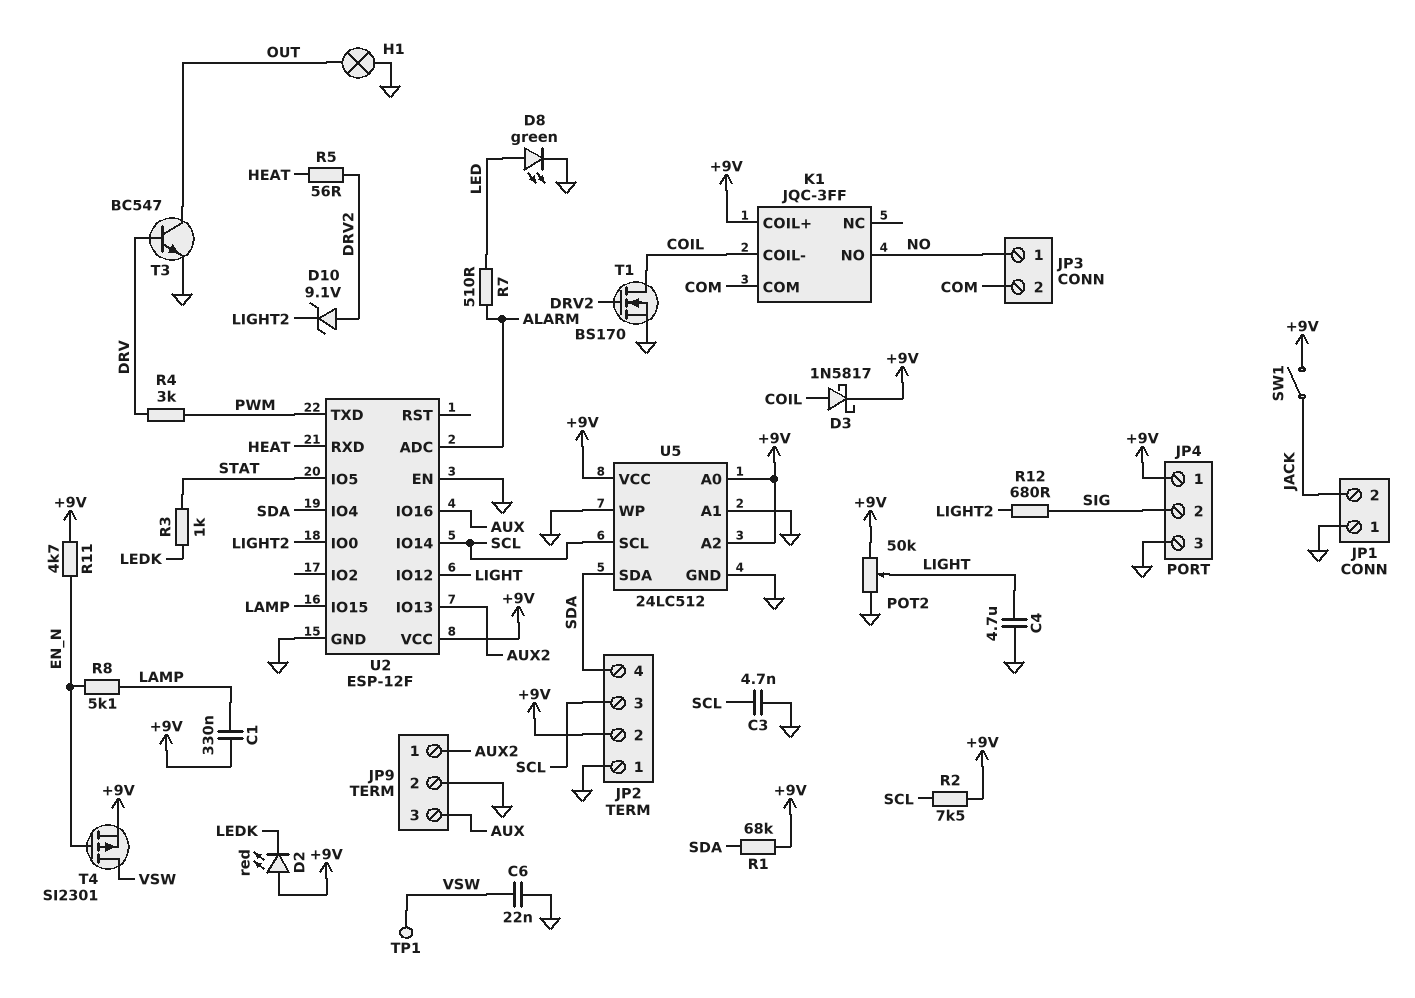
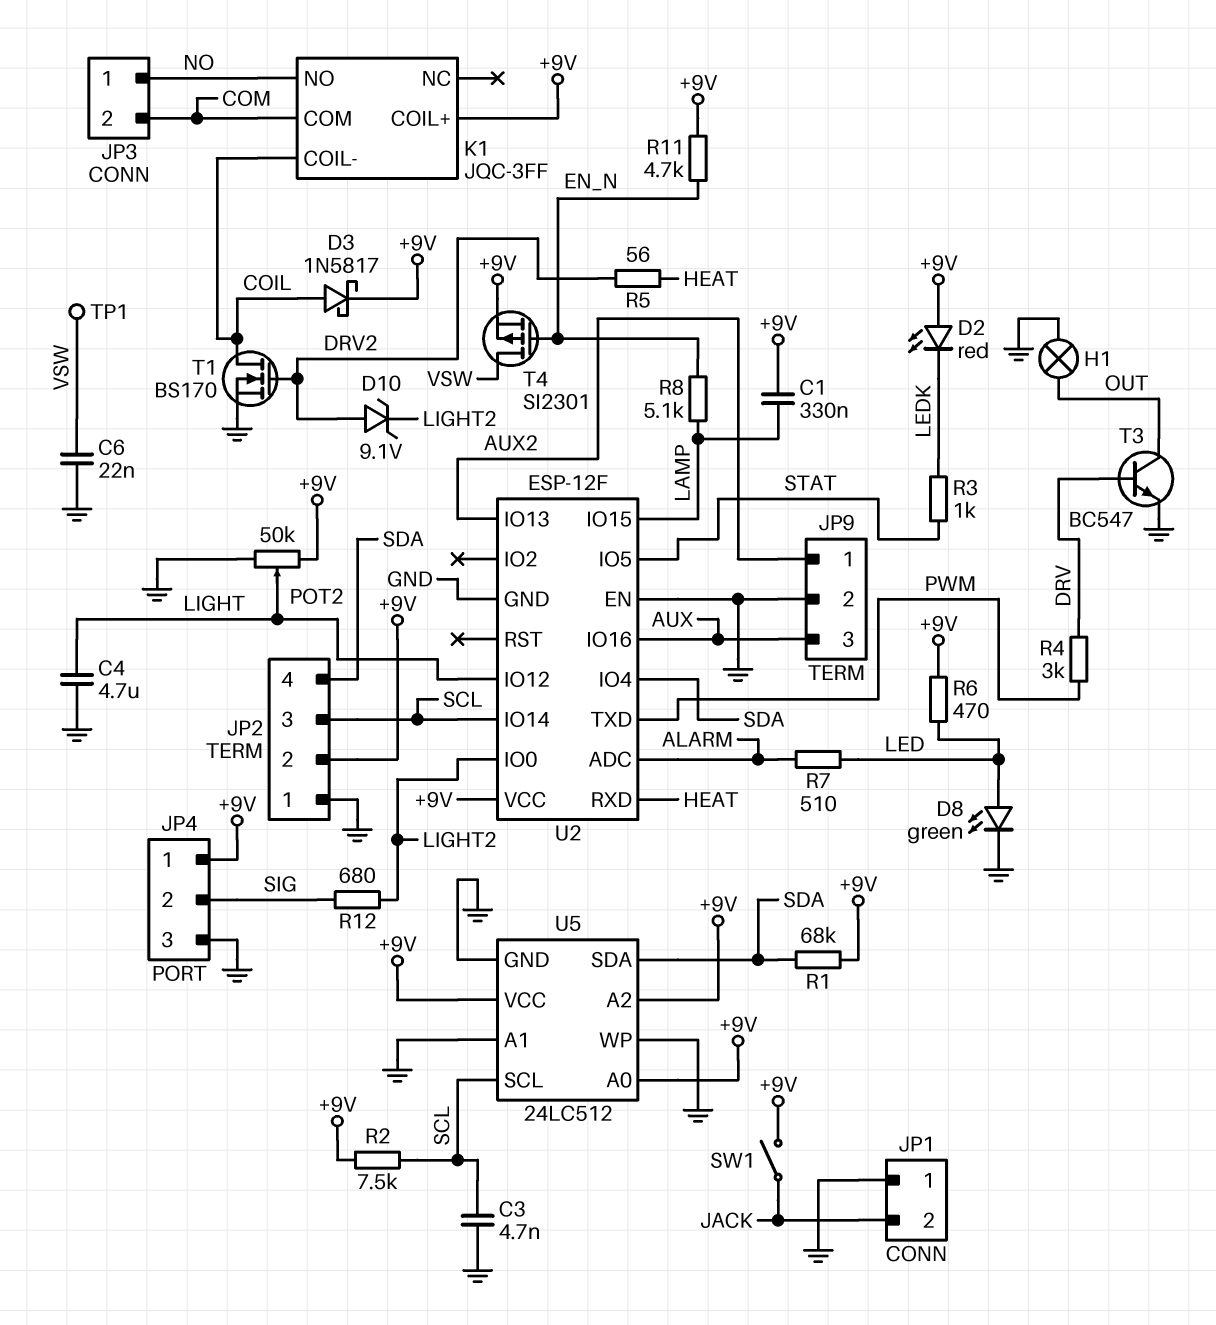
R6: none -> 470 (+9V, LED)

